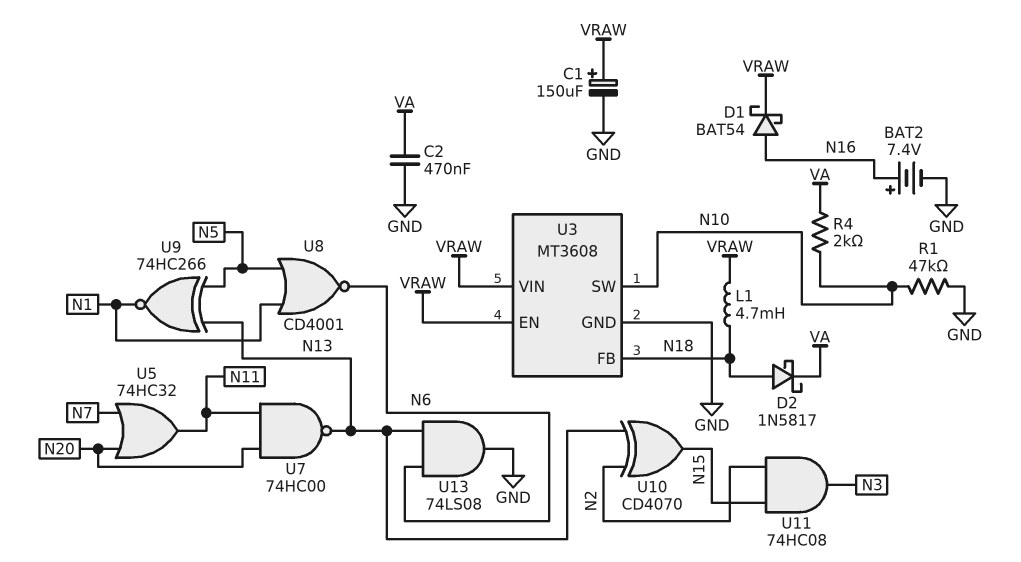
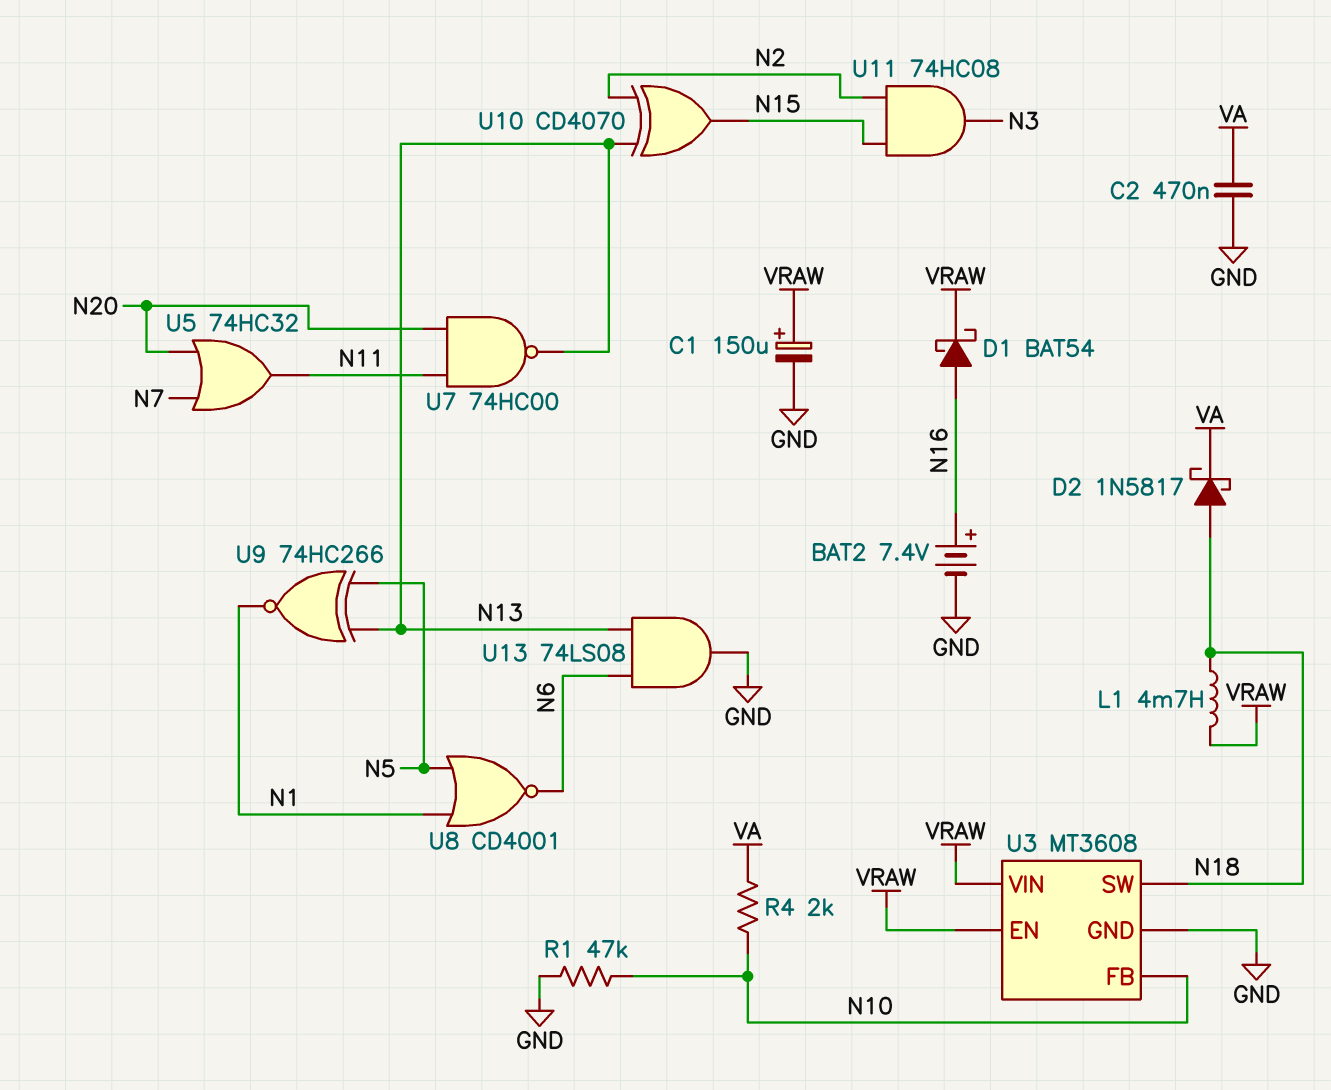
U3 pin FB: N18 -> N10
U3 pin SW: N10 -> N18

